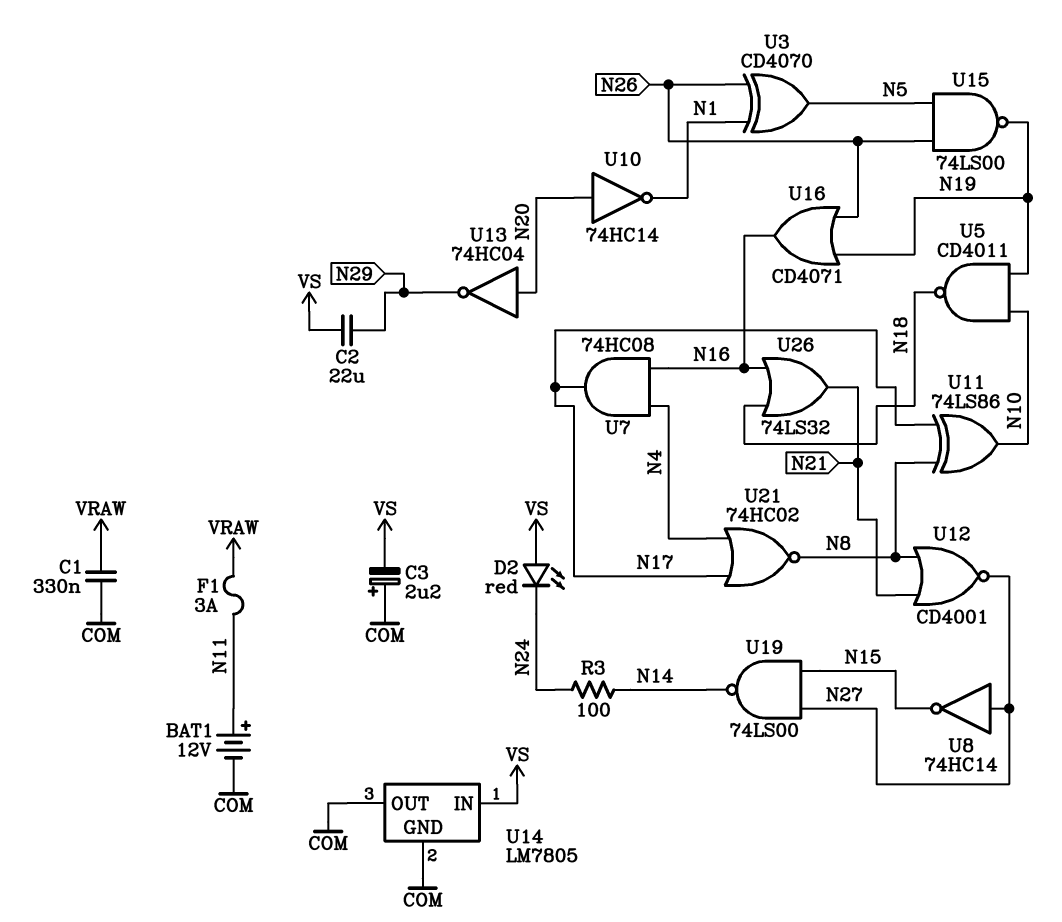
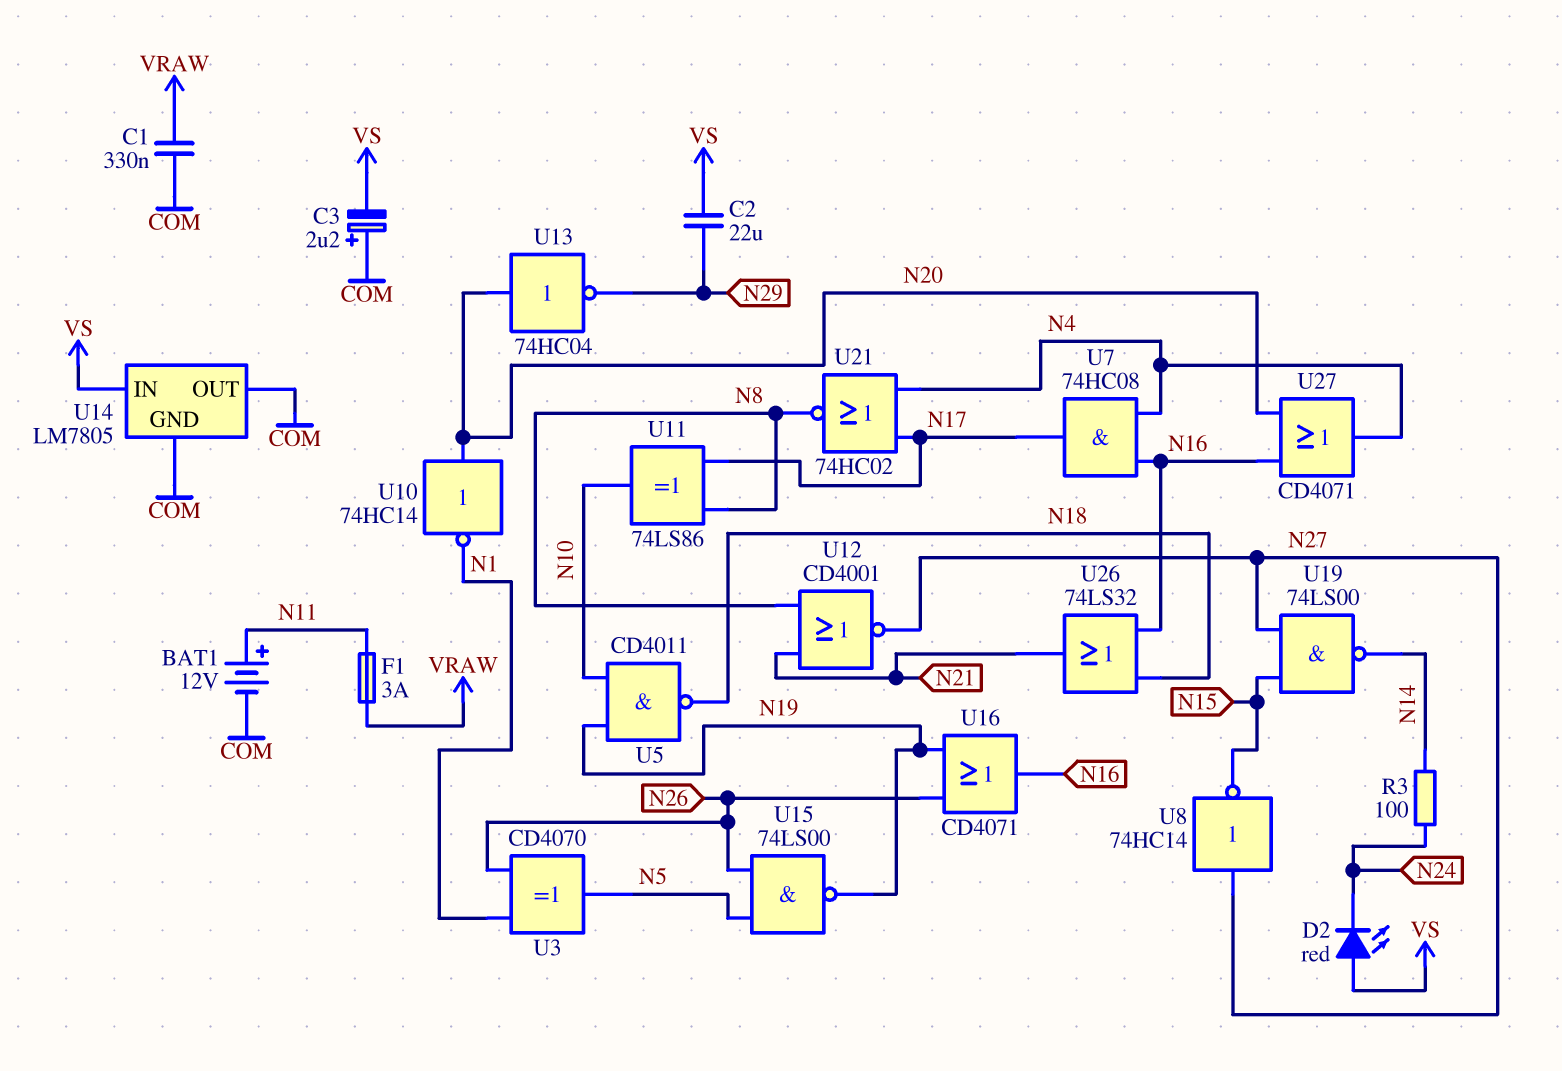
U27: none -> OR CD4071 (in N16, in N20, out N4)

